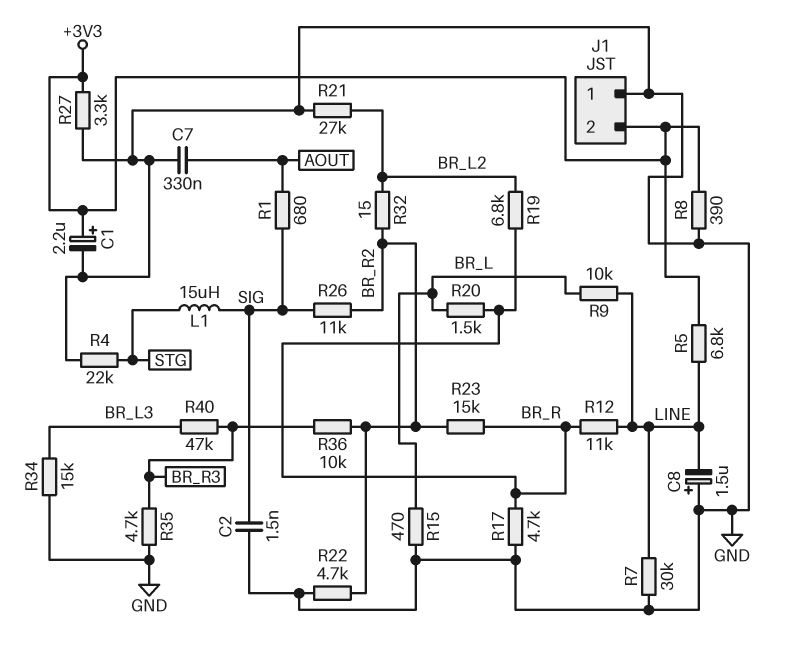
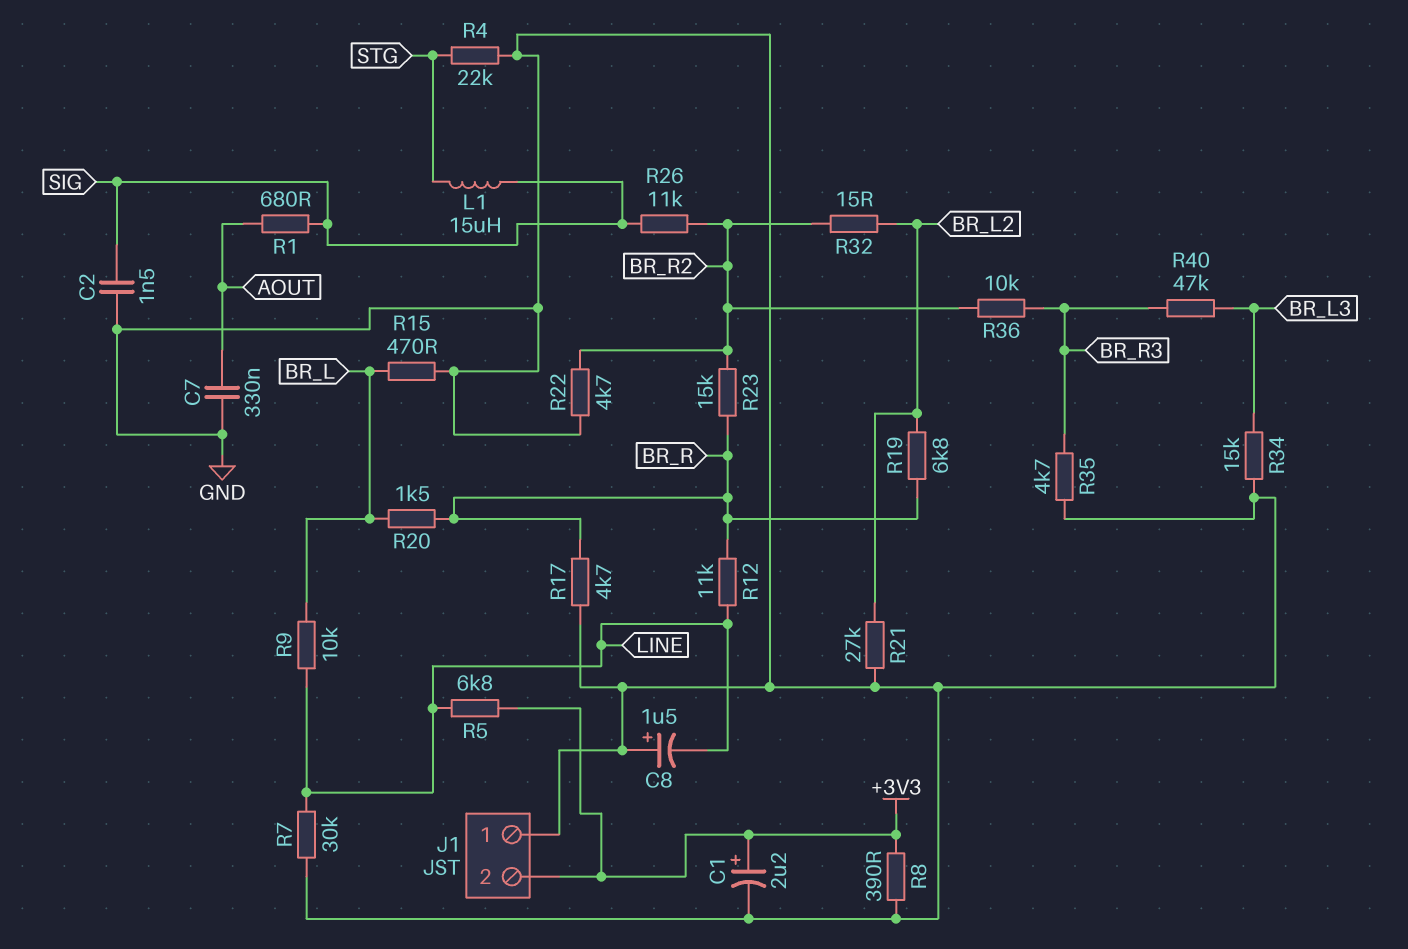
R27: 3.3k (+3V3, GND) -> none

